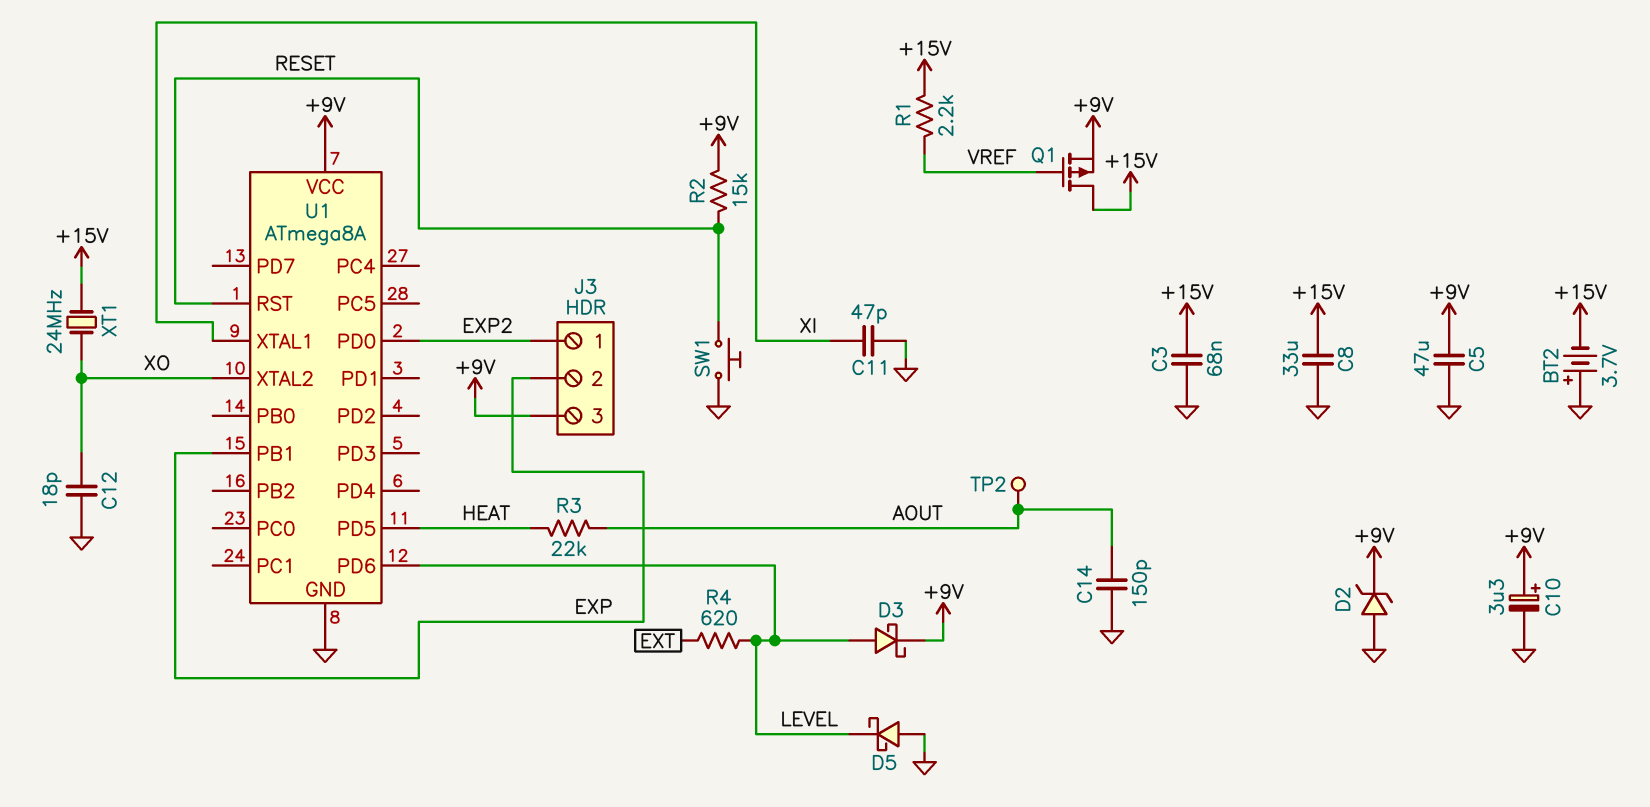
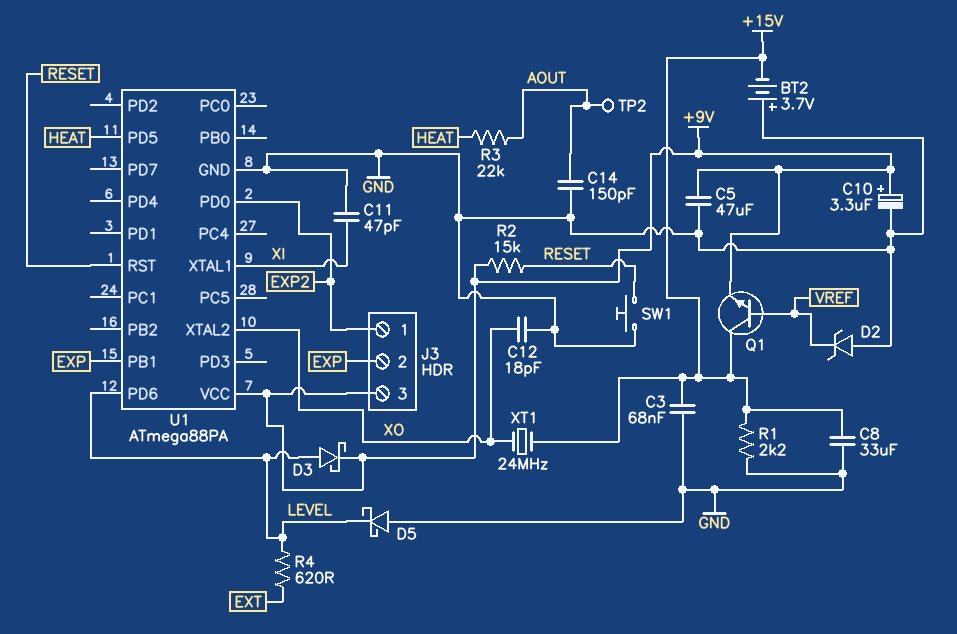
D2: zener (A GND, K +9V) -> zener (A GND, K VREF)
Q1: PMOS (G VREF, D +15V, S +9V) -> NPN (B VREF, C +15V, E +9V)
R1: 2.2k (+15V, VREF) -> 2.2k (+15V, GND)
U1: ATmega8A -> ATmega88PA

